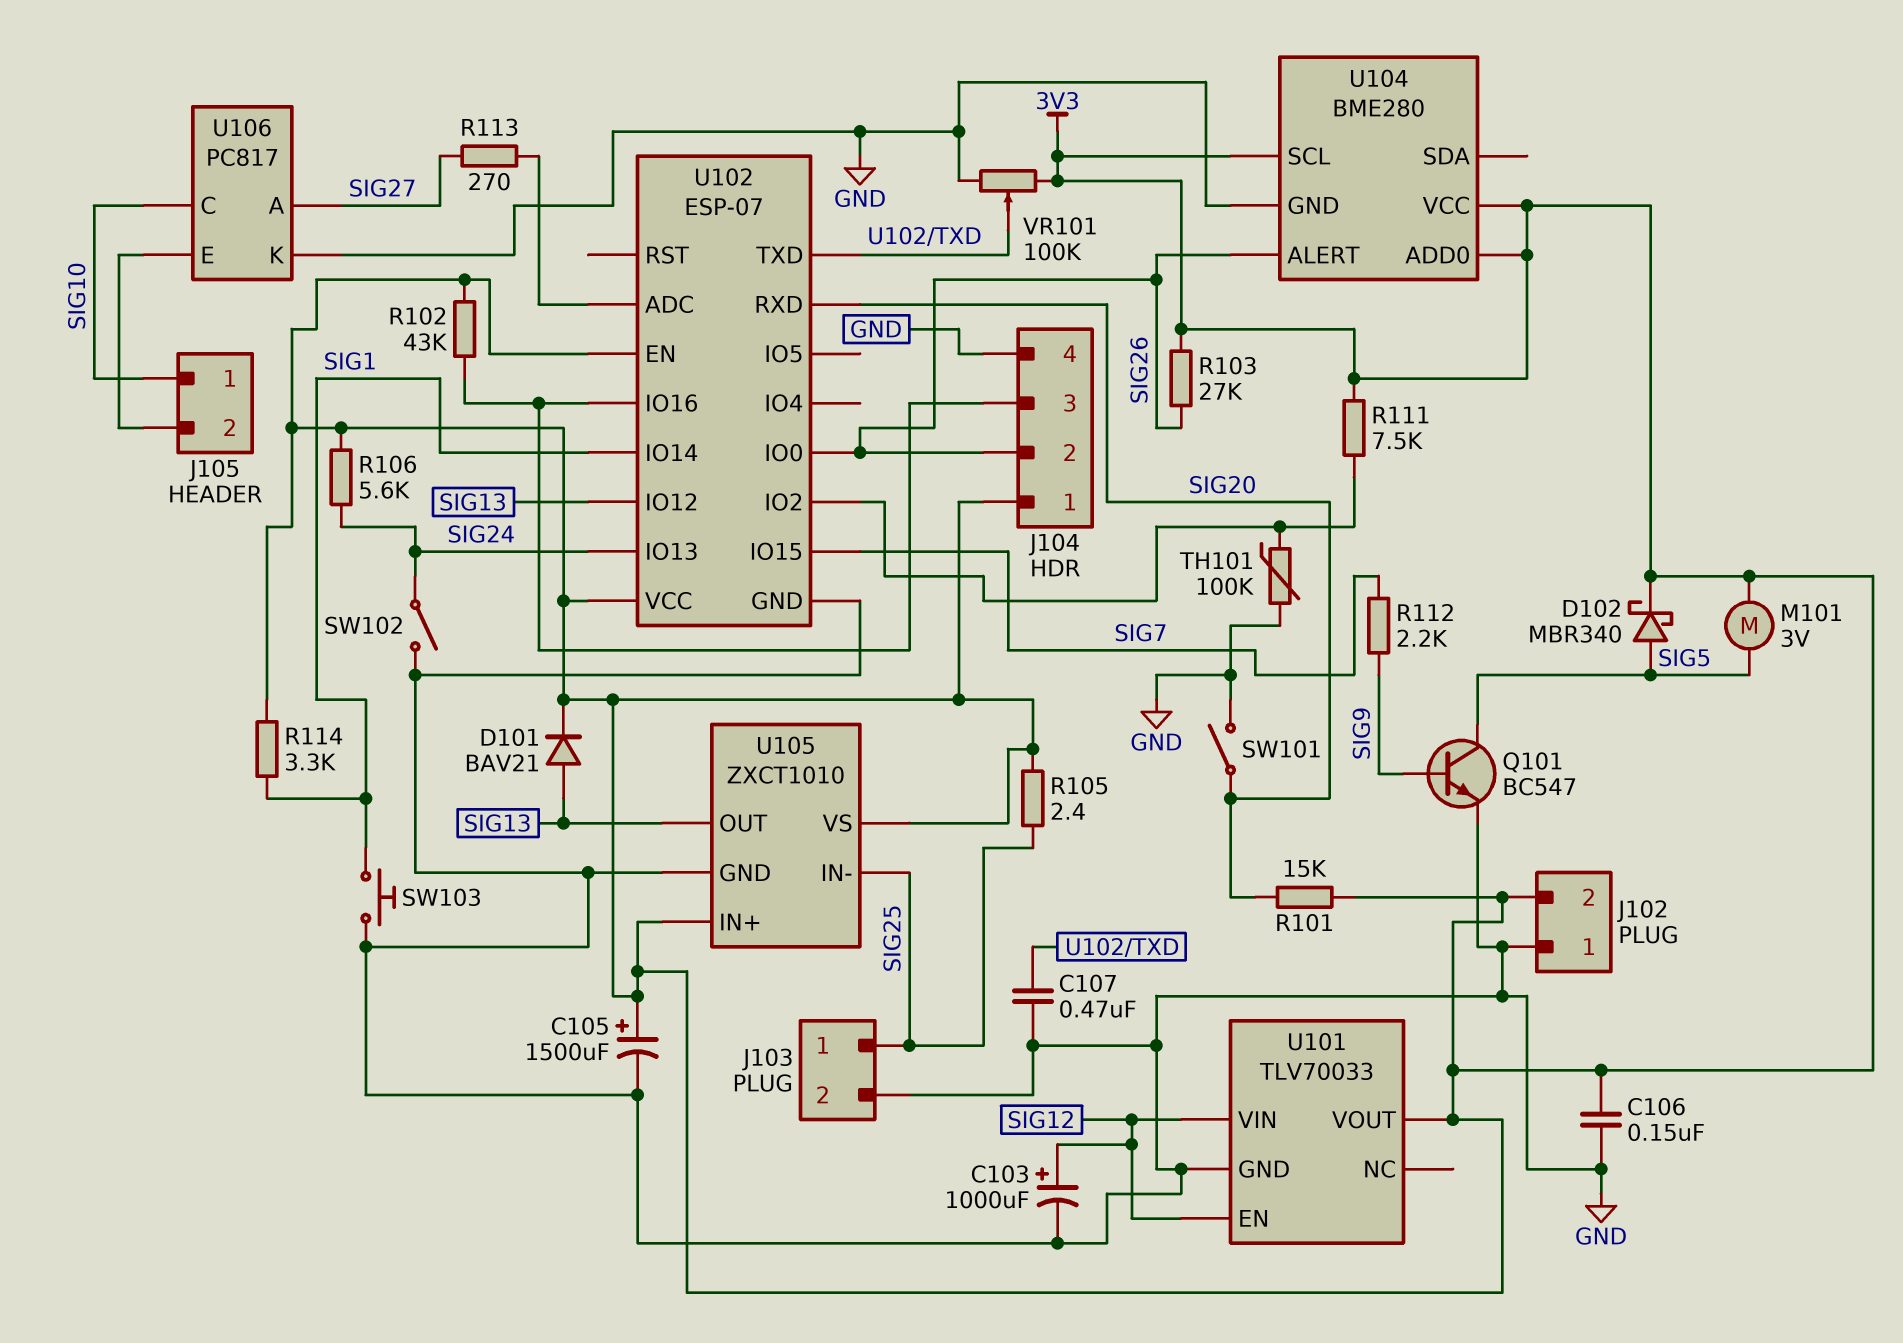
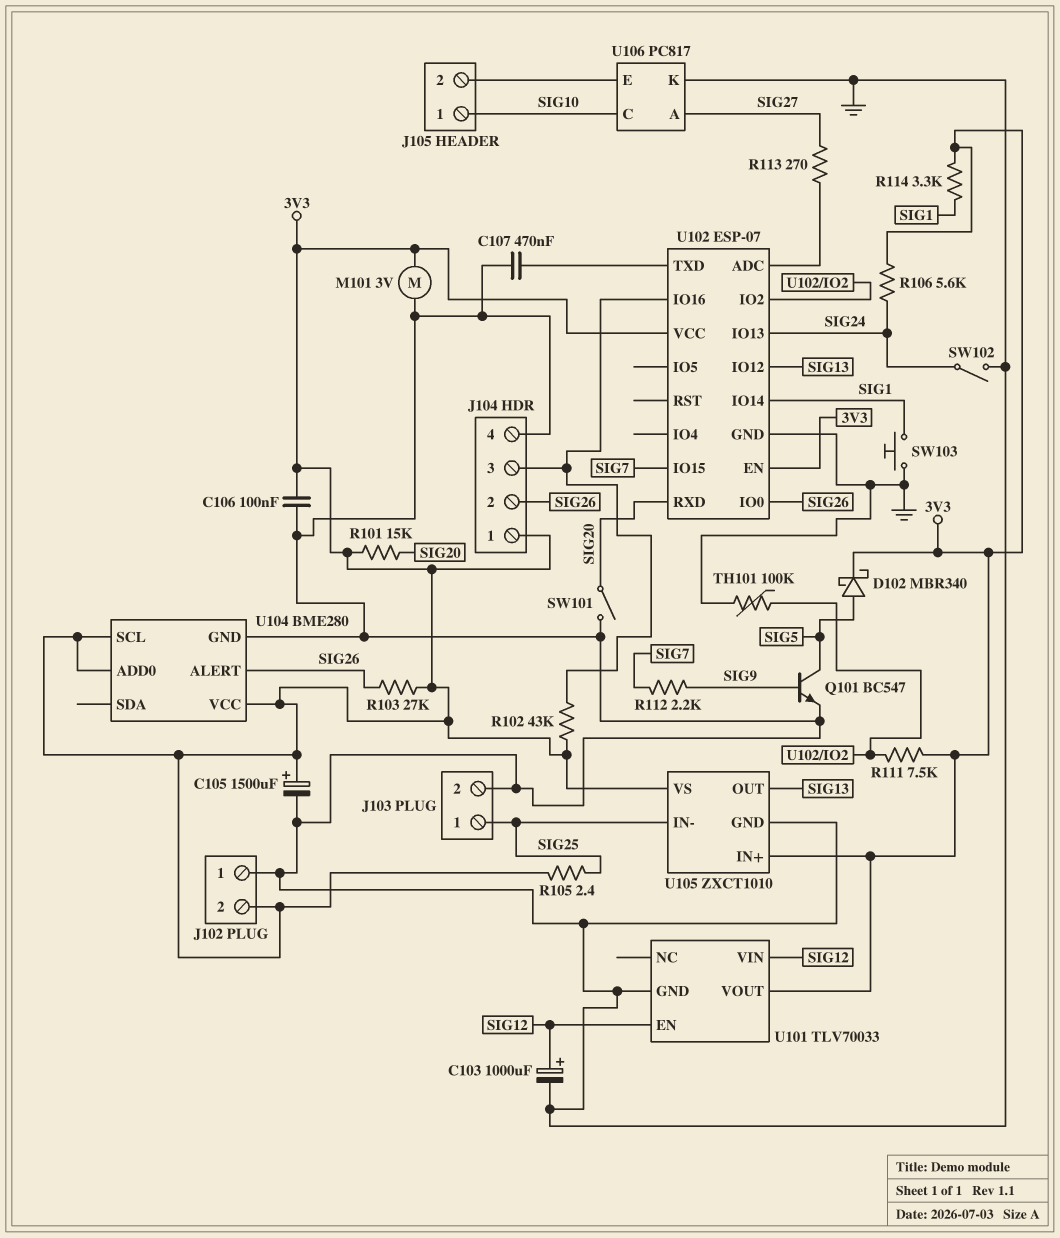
C106: 150nF (3V3, GND) -> 100nF (3V3, GND)
D101: diode BAV21 (A SIG13, K 3V3) -> none
M101: motor 3V (3V3, SIG5) -> motor 3V (3V3, GND)
VR101: 100k (3V3, GND, wiper U102/TXD) -> none

